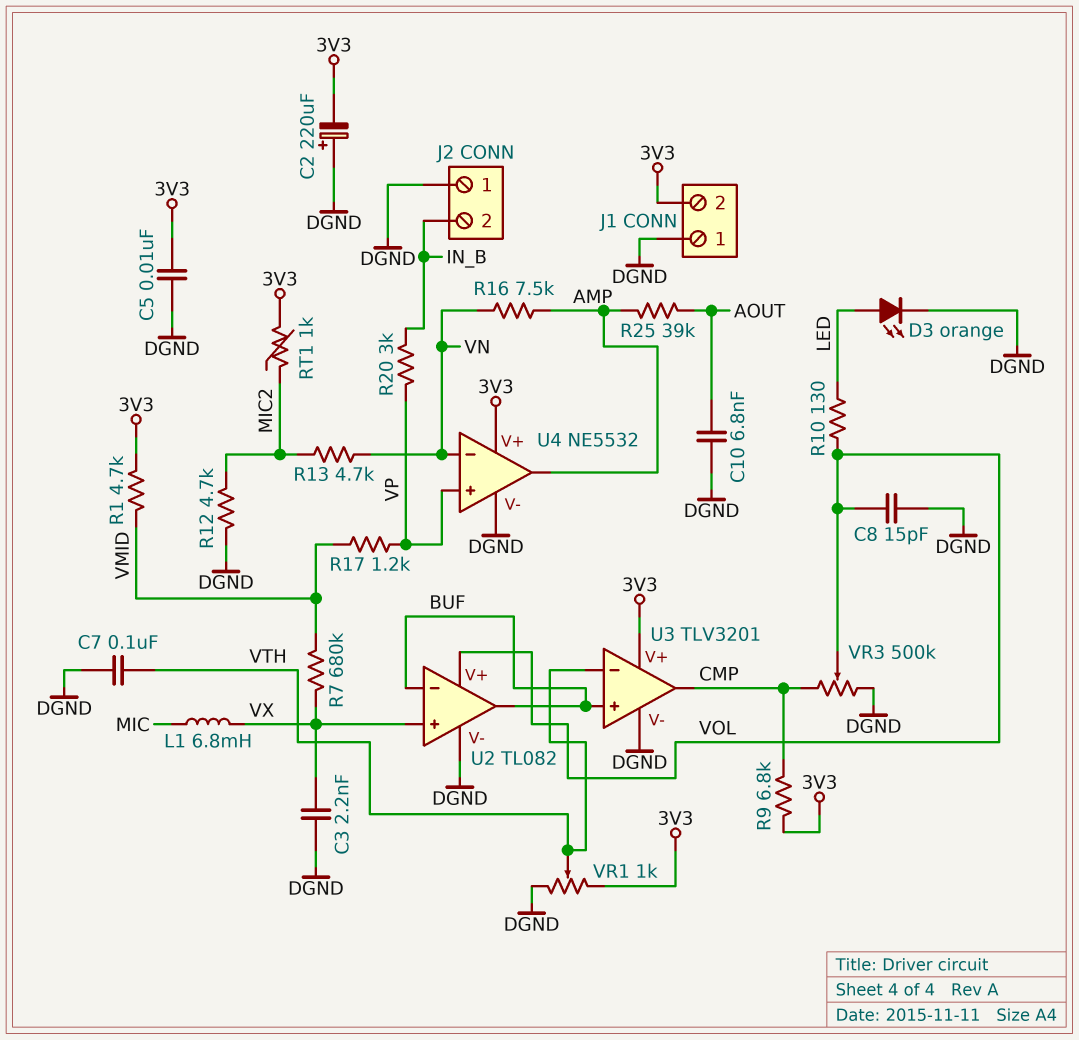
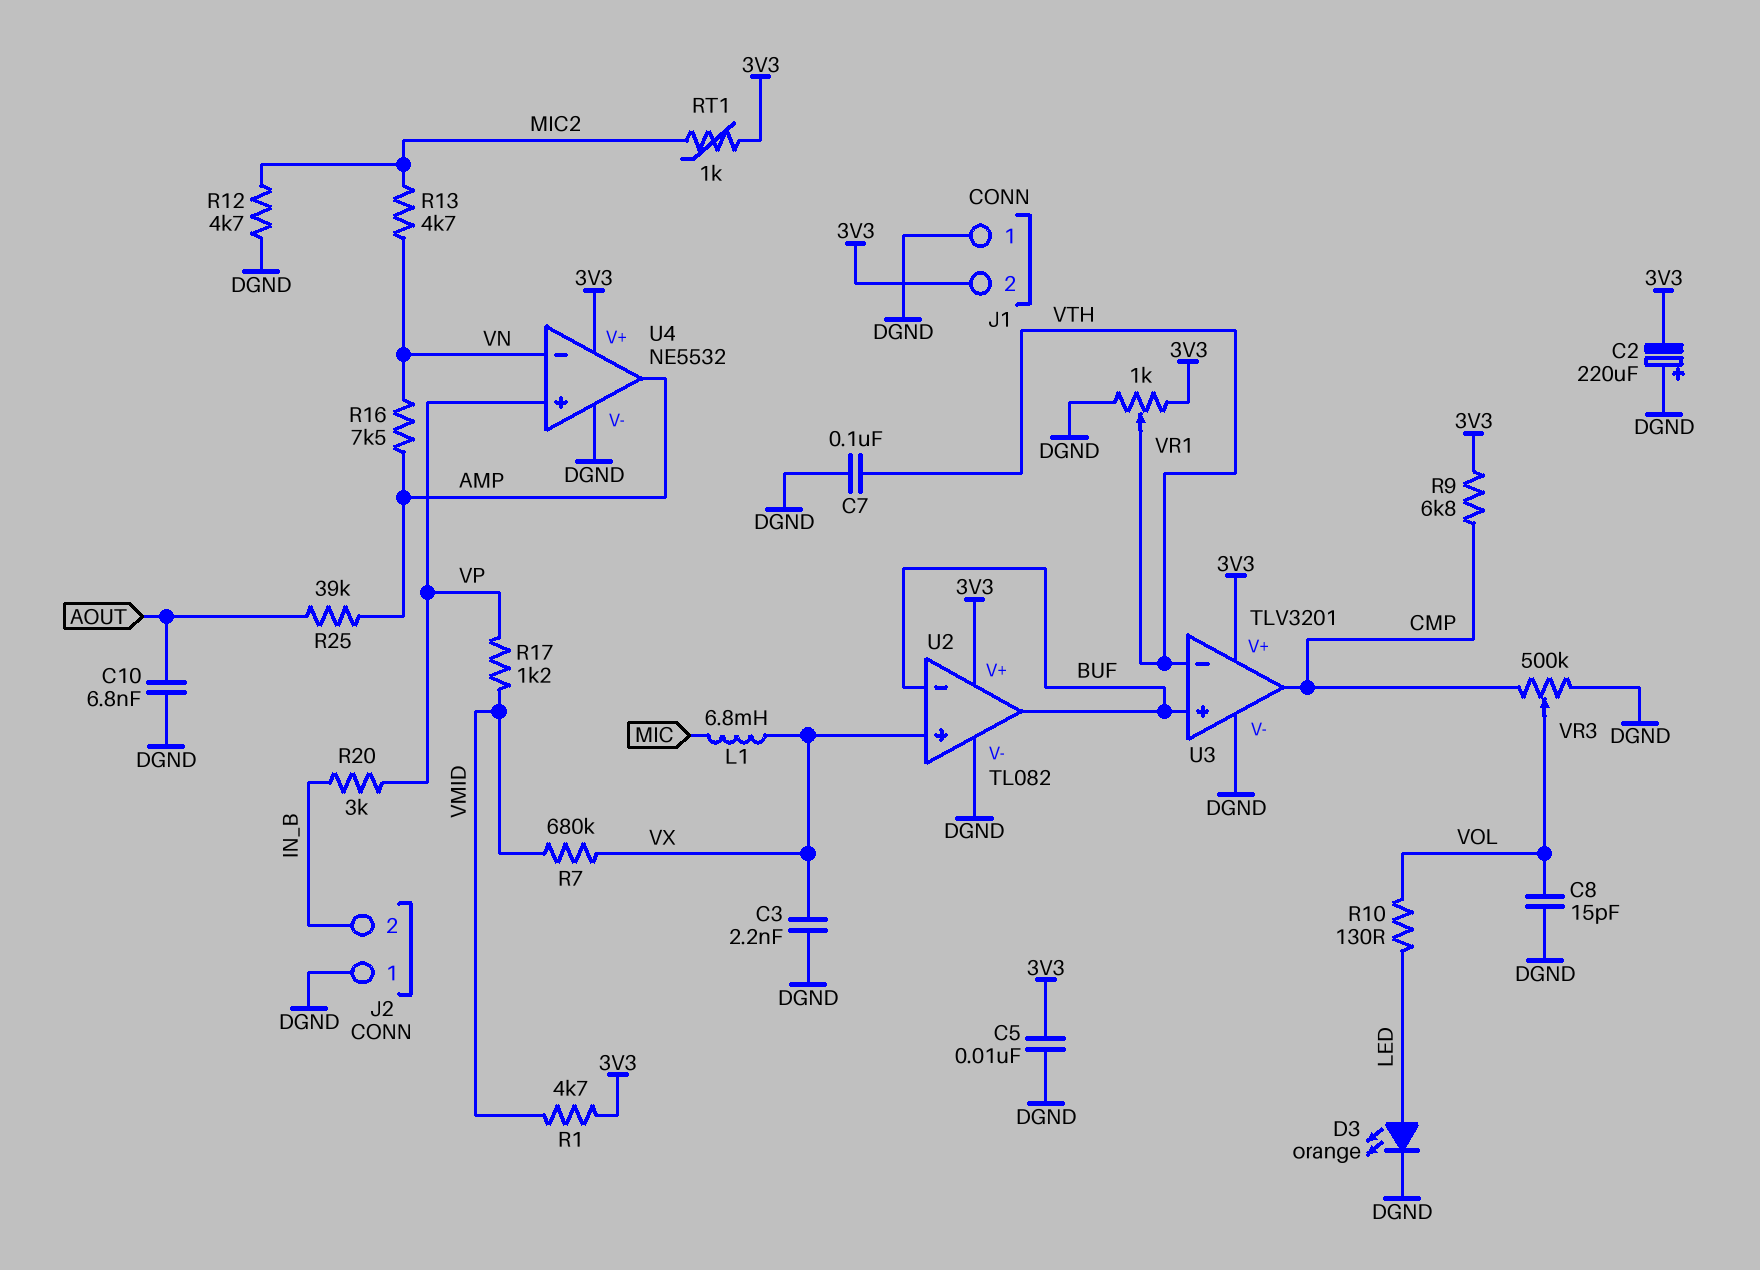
U2 pin V+: VOL -> 3V3

